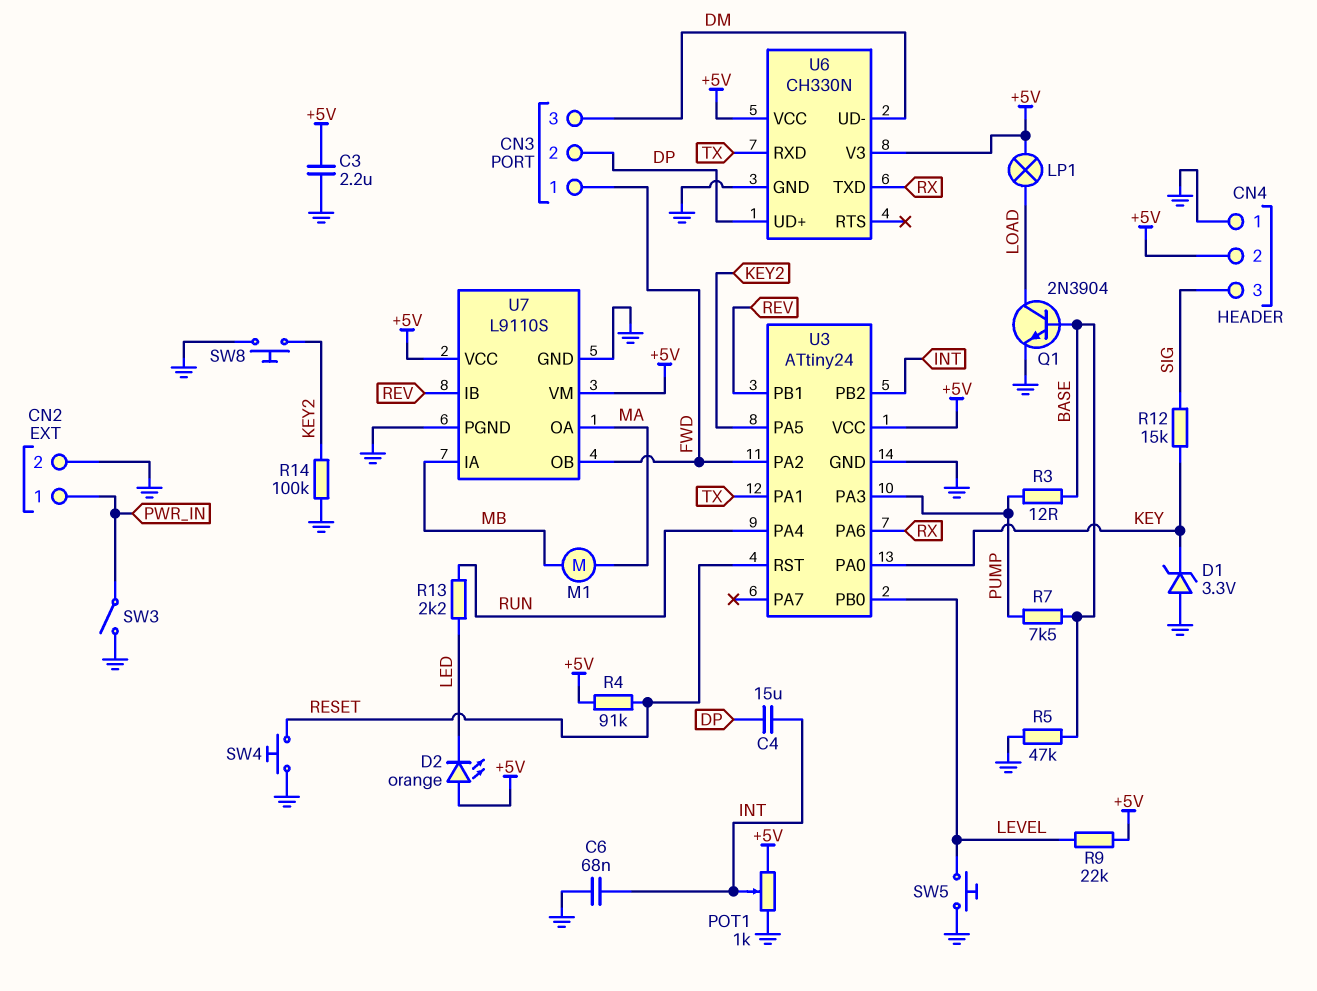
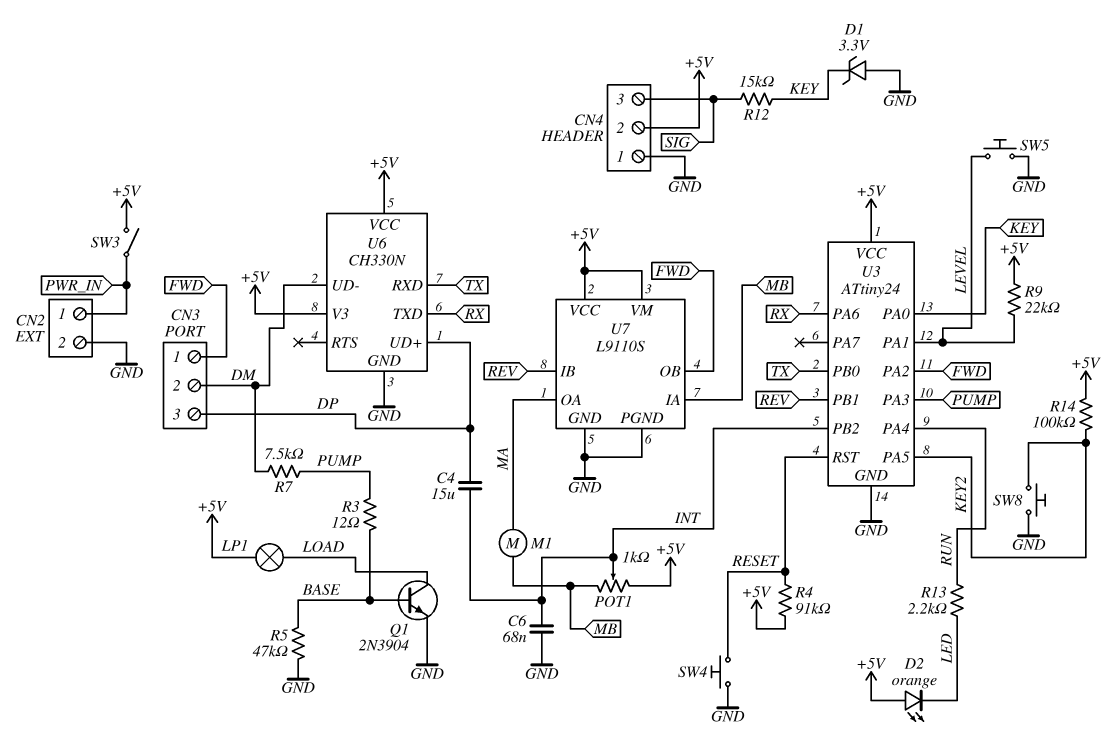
C3: 2.2uF (+5V, GND) -> none
CN3 pin 2: DP -> DM
CN3 pin 3: DM -> DP
POT1: 1k (+5V, GND, wiper INT) -> 1k (+5V, MB, wiper INT)
R7: 7.5k (BASE, PUMP) -> 7.5k (DM, PUMP)
R14: 100k (GND, KEY2) -> 100k (+5V, KEY2)
SW3: switch (GND, PWR_IN) -> switch (+5V, PWR_IN)
U3 pin PA1: TX -> LEVEL
U3 pin PB0: LEVEL -> TX

